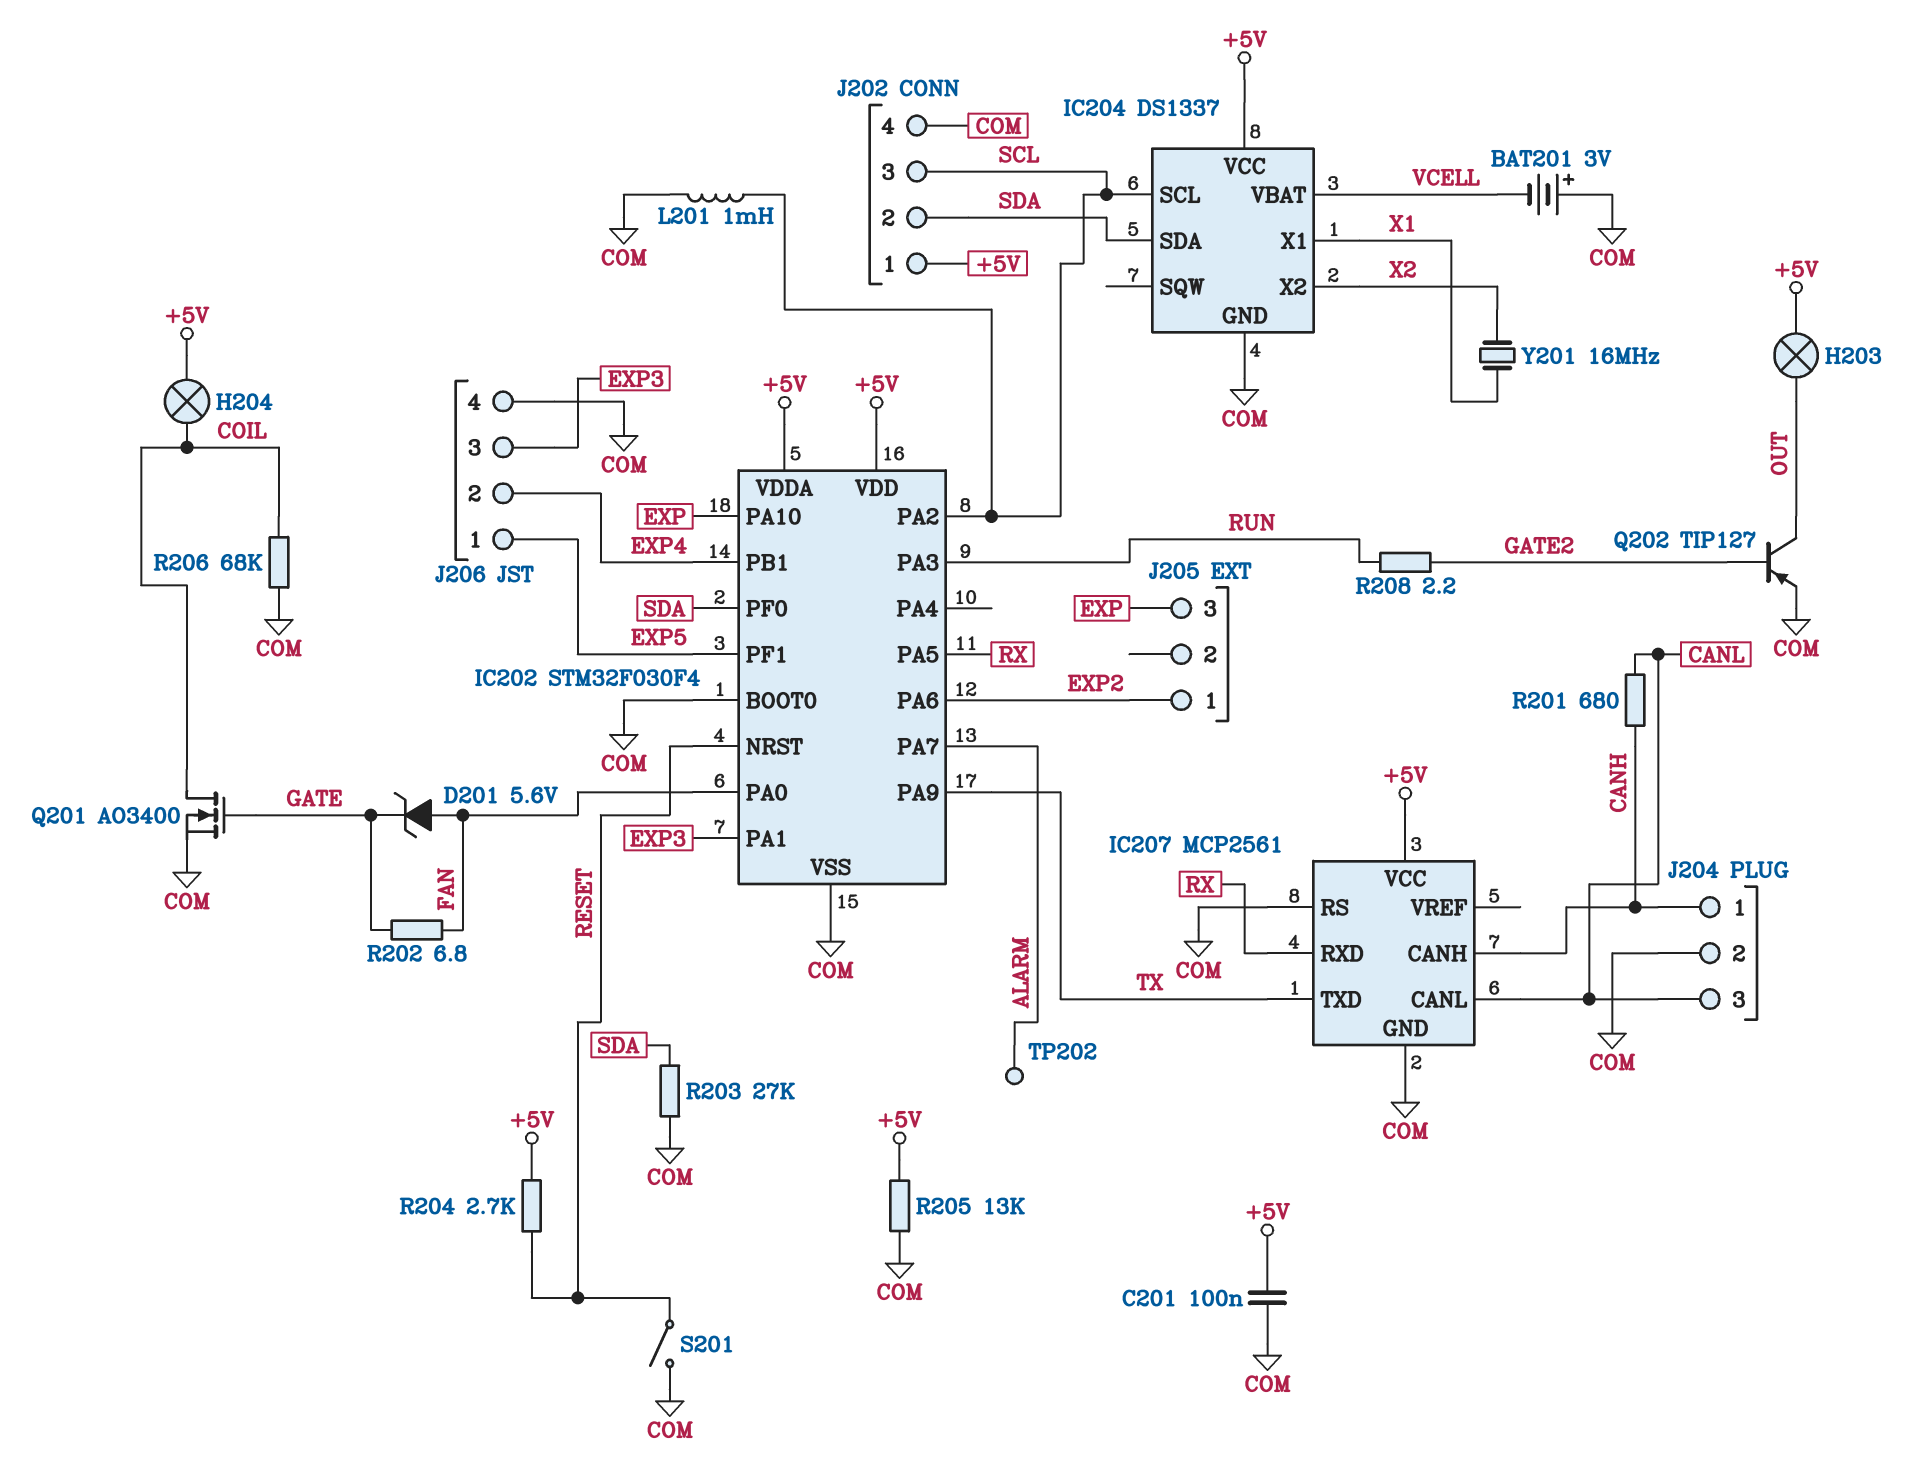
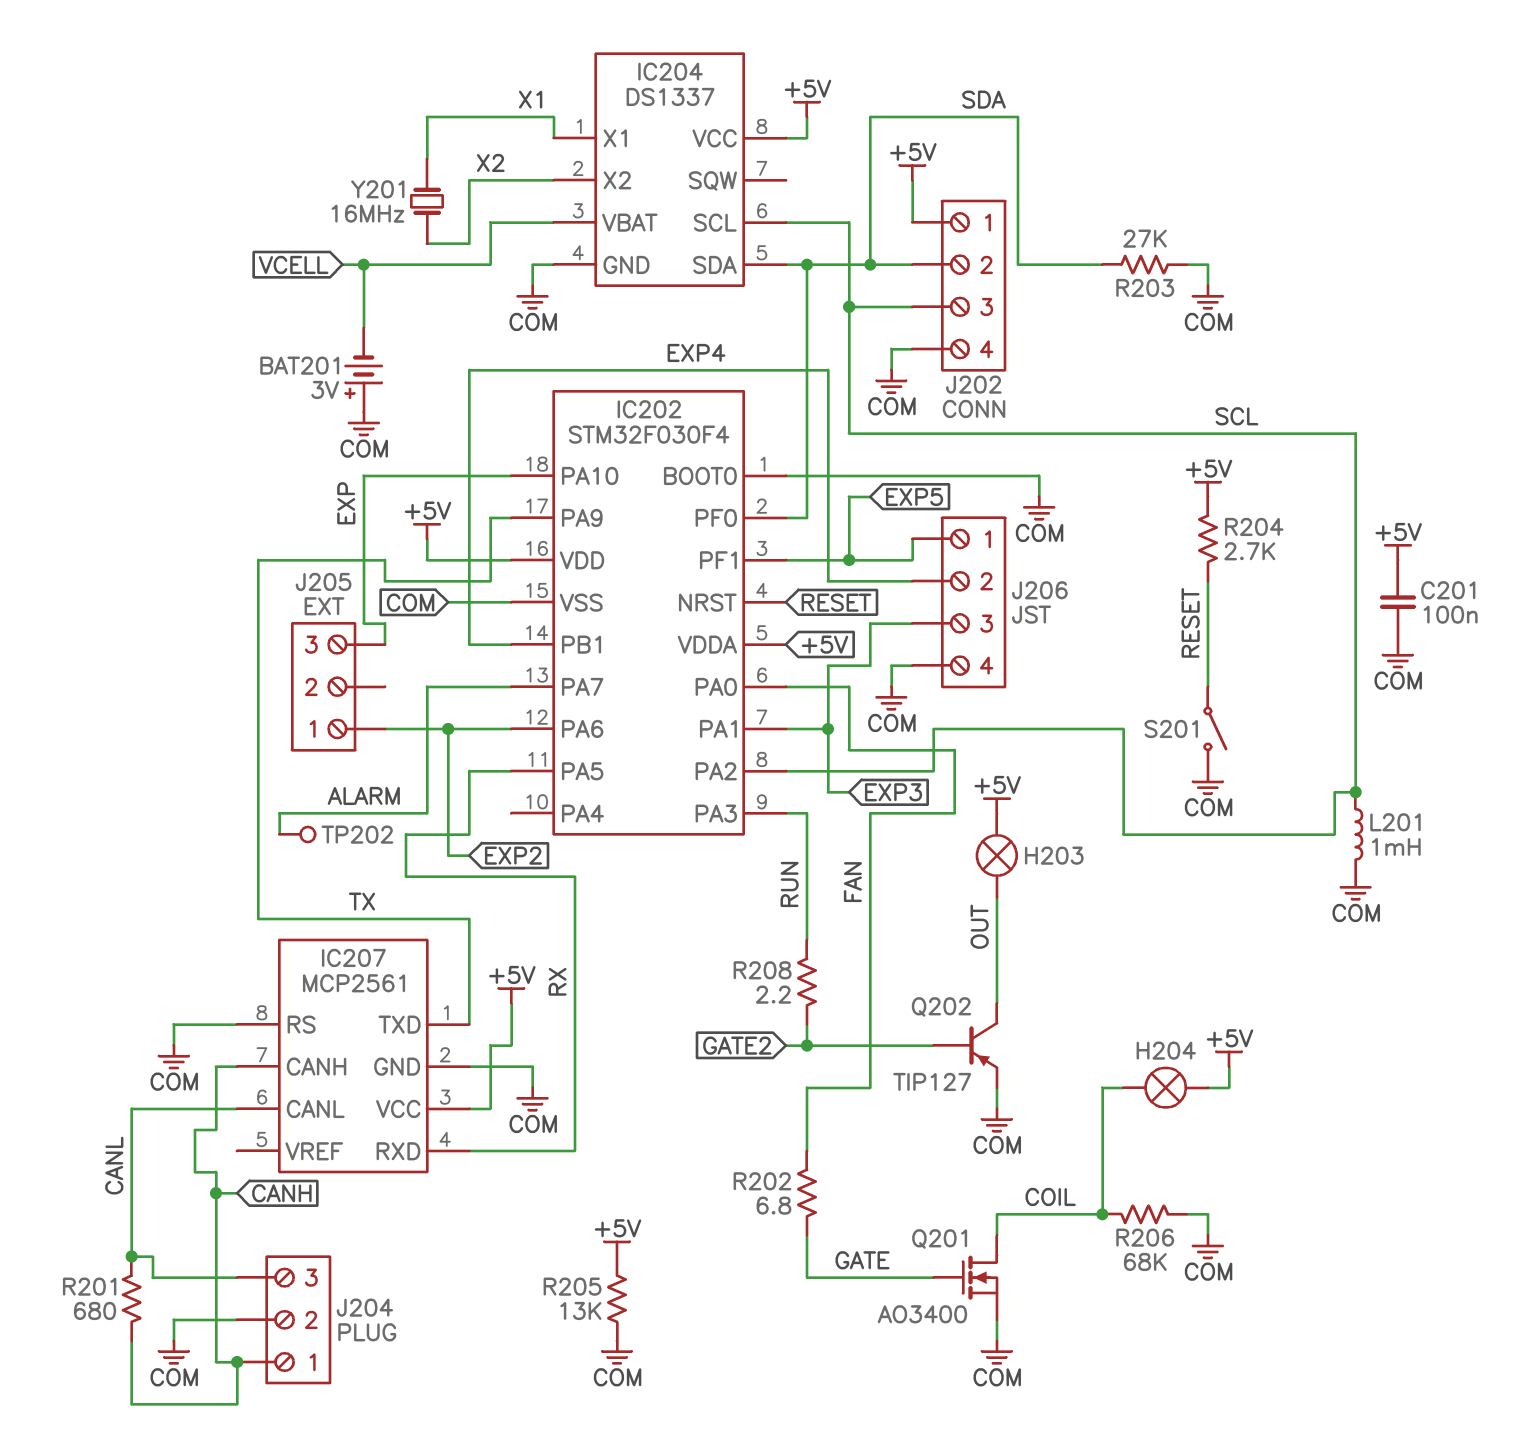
D201: zener 5.6V (A FAN, K GATE) -> none

